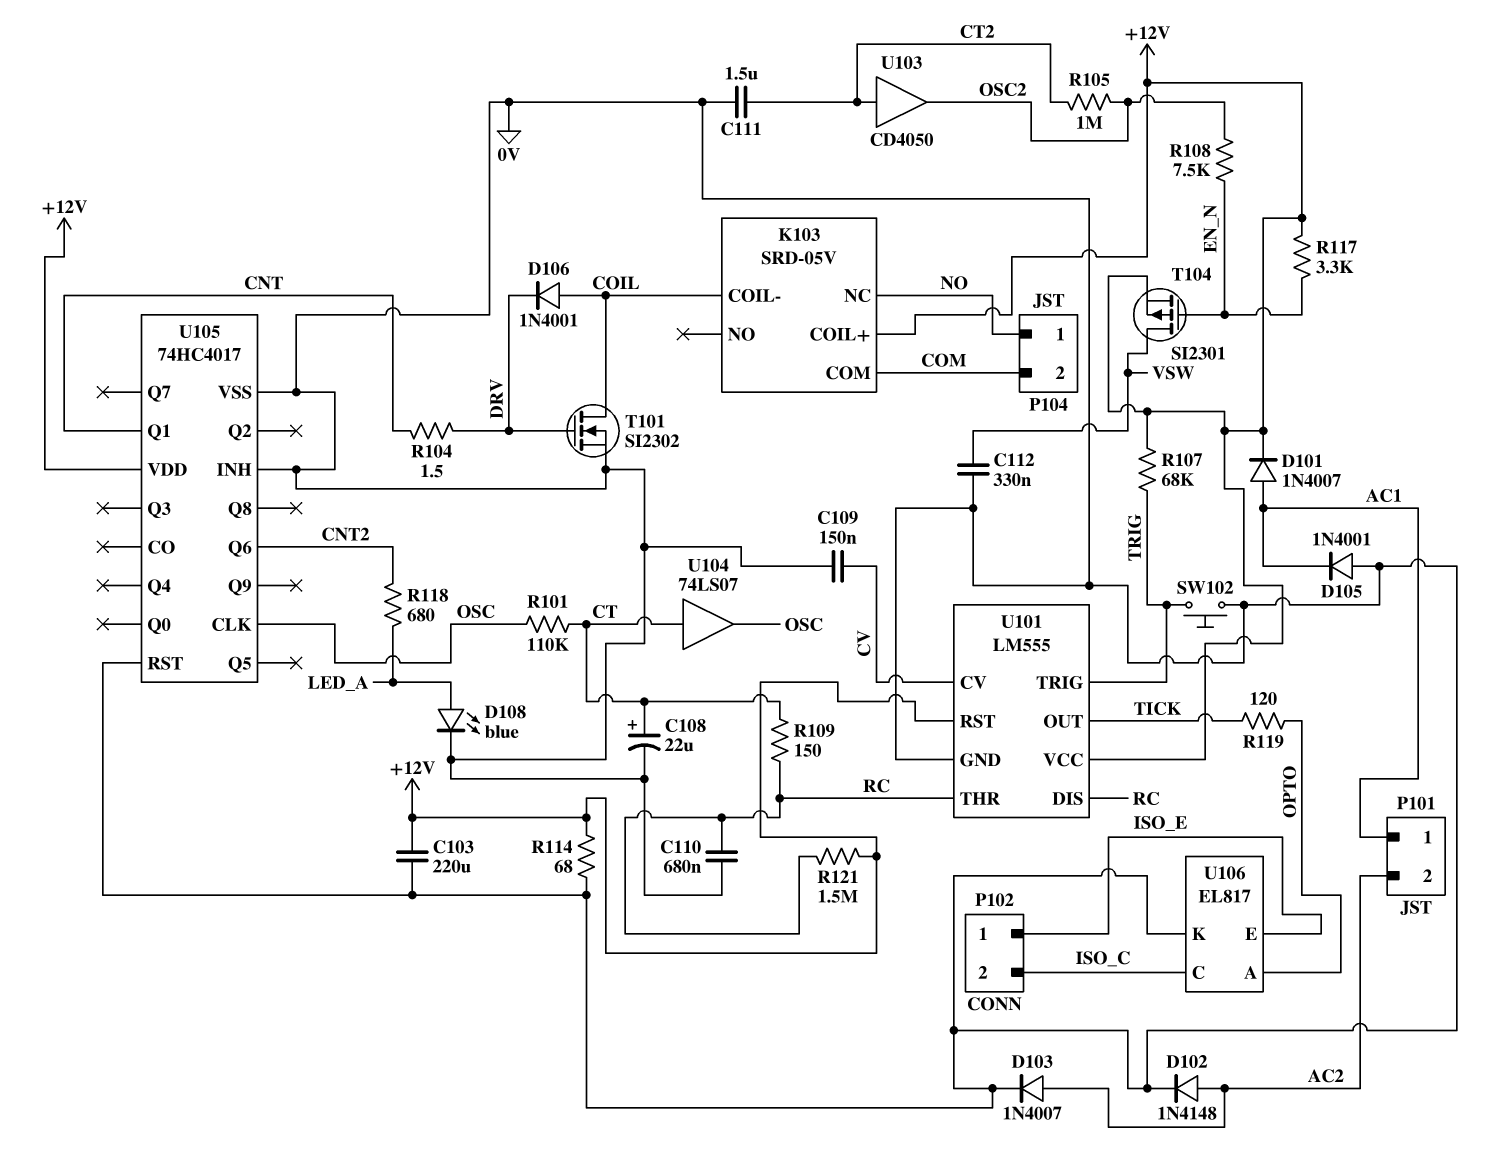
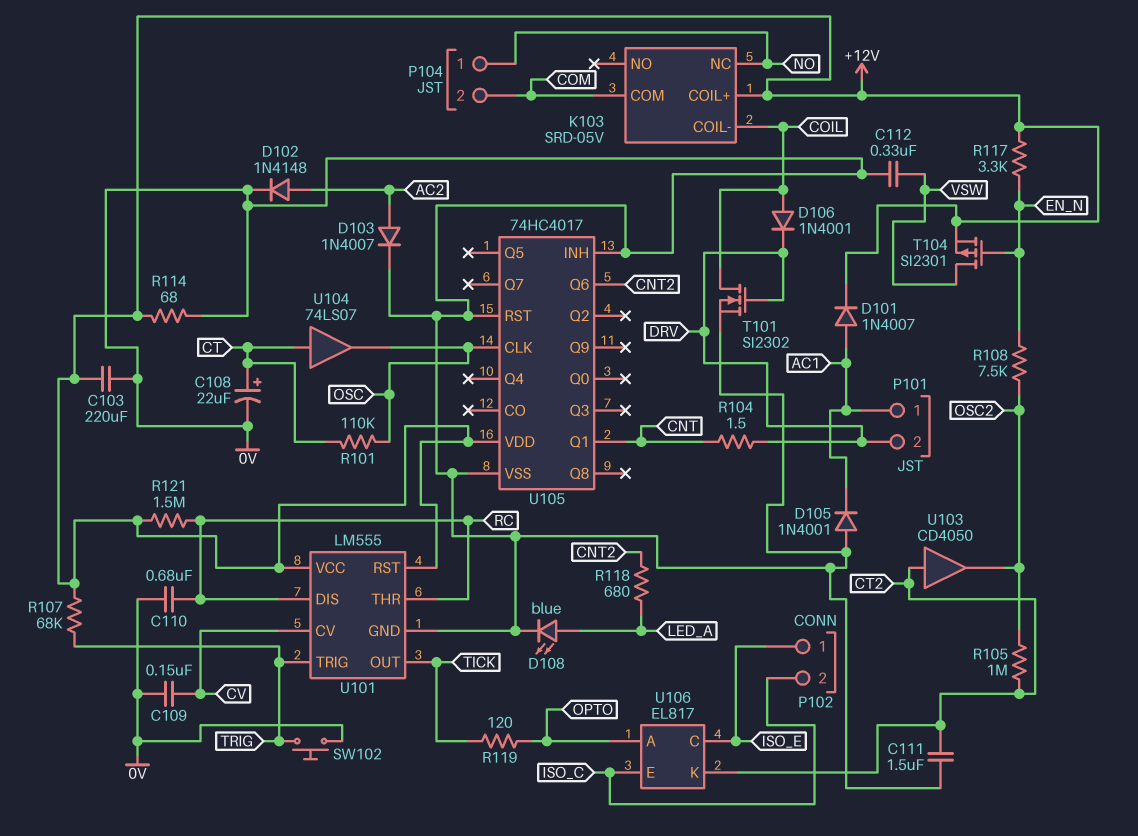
P101 pin 2: AC2 -> DRV
R109: 150 (CT, RC) -> none
U106 pin C: ISO_C -> ISO_E
U106 pin E: ISO_E -> ISO_C
U106 pin K: 0V -> CT2

